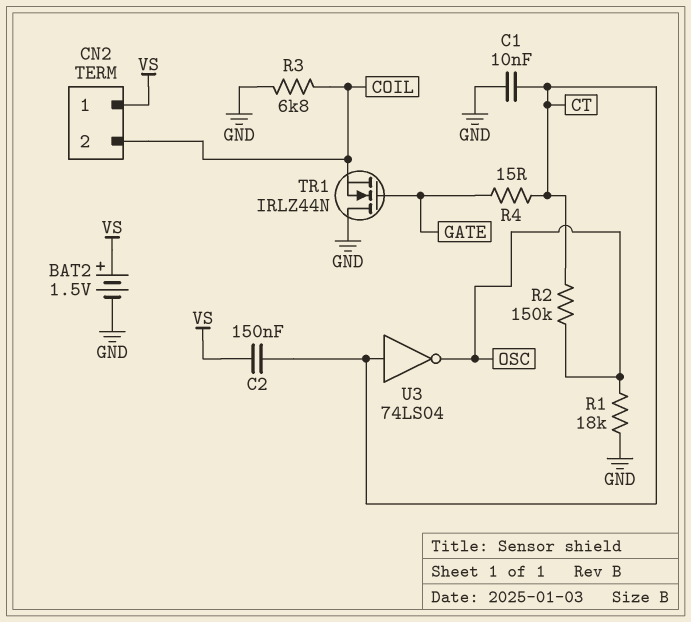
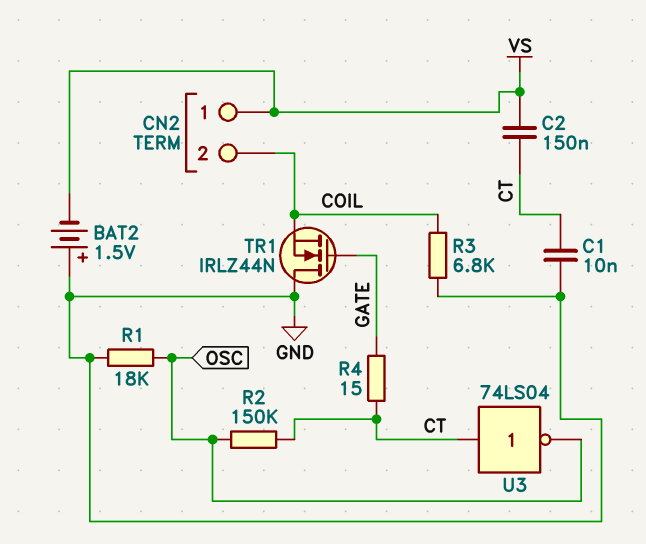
BAT2: 1.5V (plus VS, minus GND) -> 1.5V (plus GND, minus VS)

